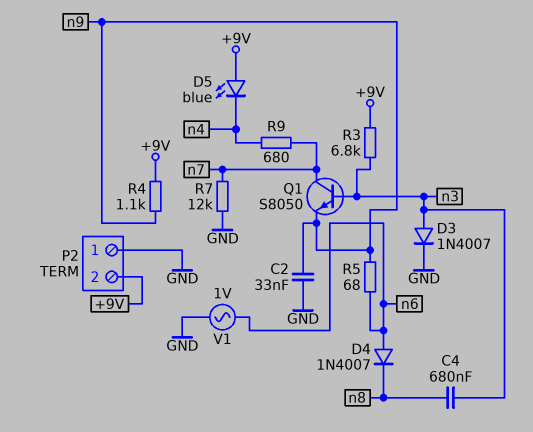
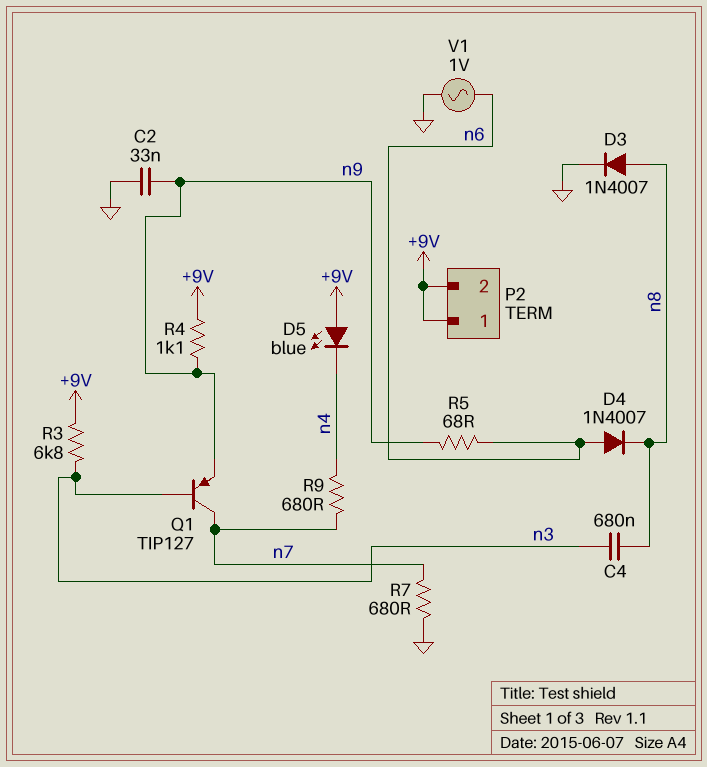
D3: diode 1N4007 (A n3, K GND) -> diode 1N4007 (A n8, K GND)
P2 pin 1: GND -> +9V
Q1: NPN S8050 (B n3, C n7, E n9) -> PNP TIP127 (B n3, C n7, E n9)
R7: 12k (GND, n7) -> 680 (GND, n7)

